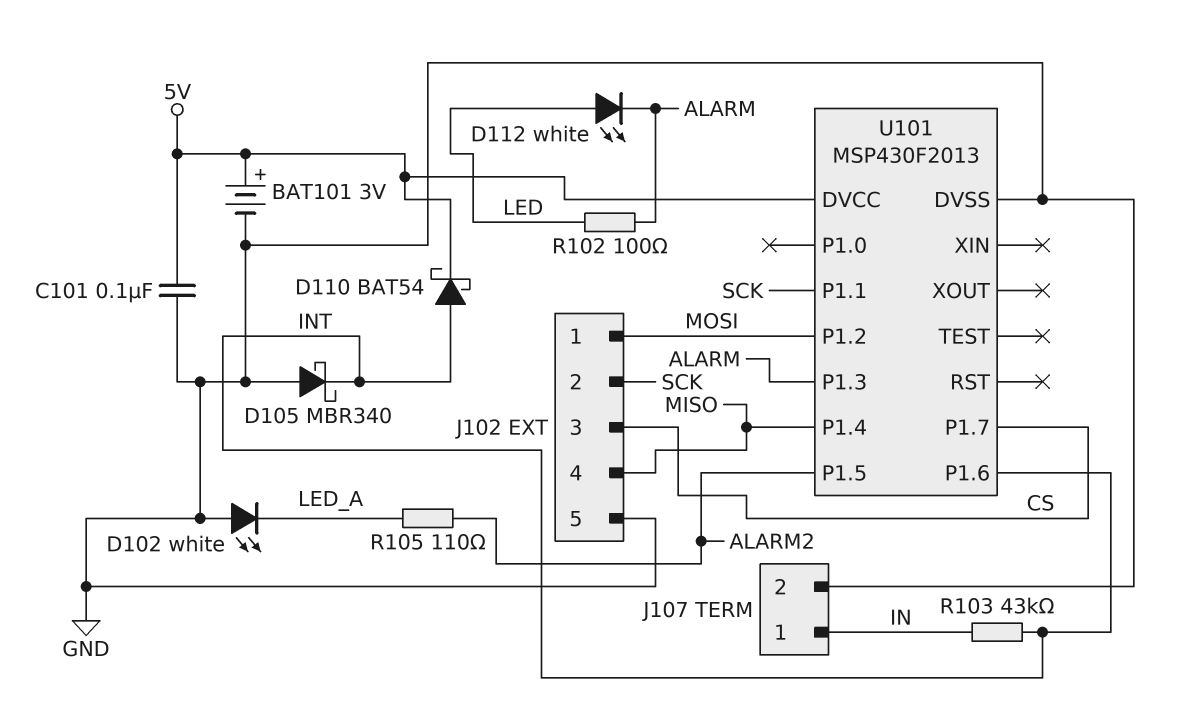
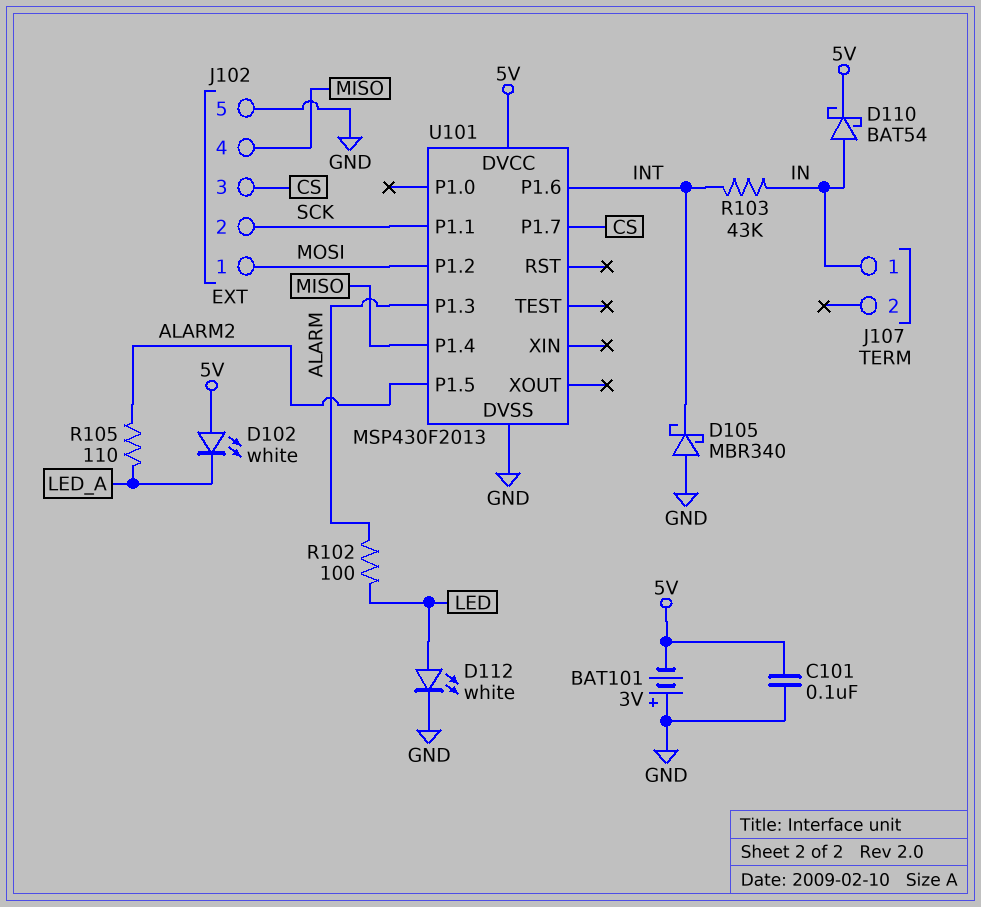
BAT101: 3V (plus 5V, minus GND) -> 3V (plus GND, minus 5V)
D102: LED white (A GND, K LED_A) -> LED white (A 5V, K LED_A)
D110: schottky BAT54 (A INT, K 5V) -> schottky BAT54 (A IN, K 5V)
D112: LED white (A LED, K ALARM) -> LED white (A LED, K GND)
J107 pin 2: GND -> none

